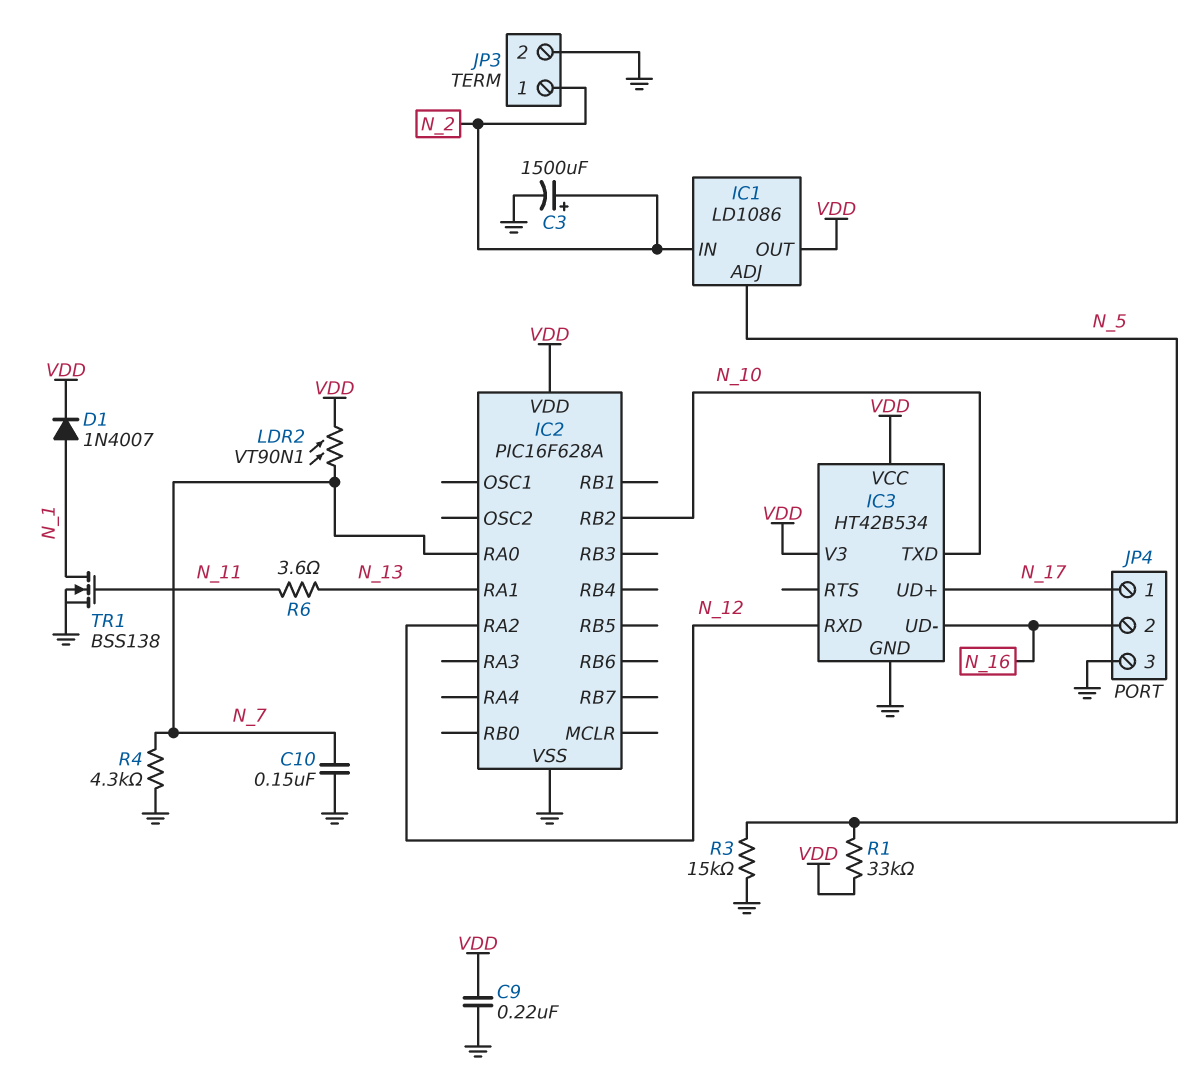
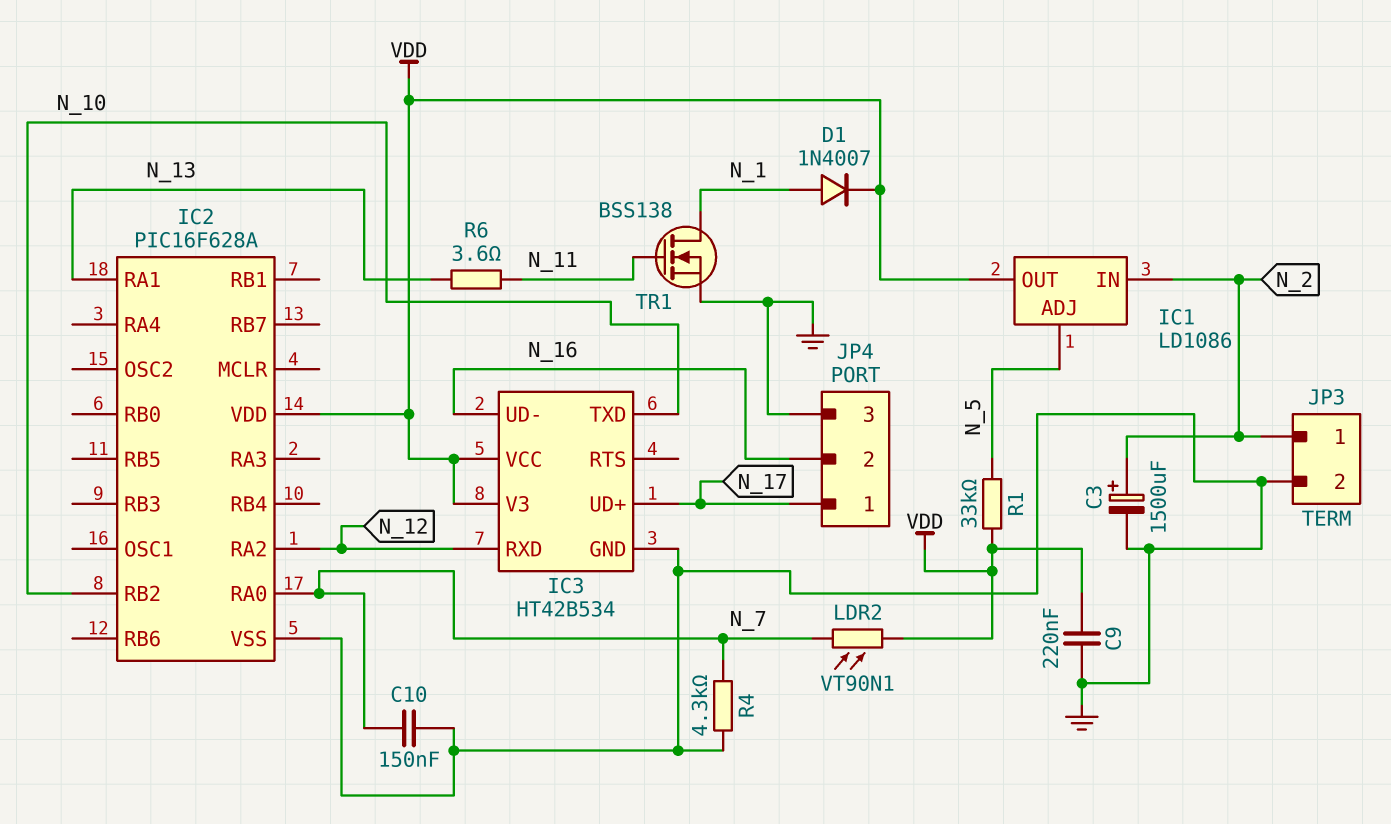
R3: 15k (GND, N_5) -> none

